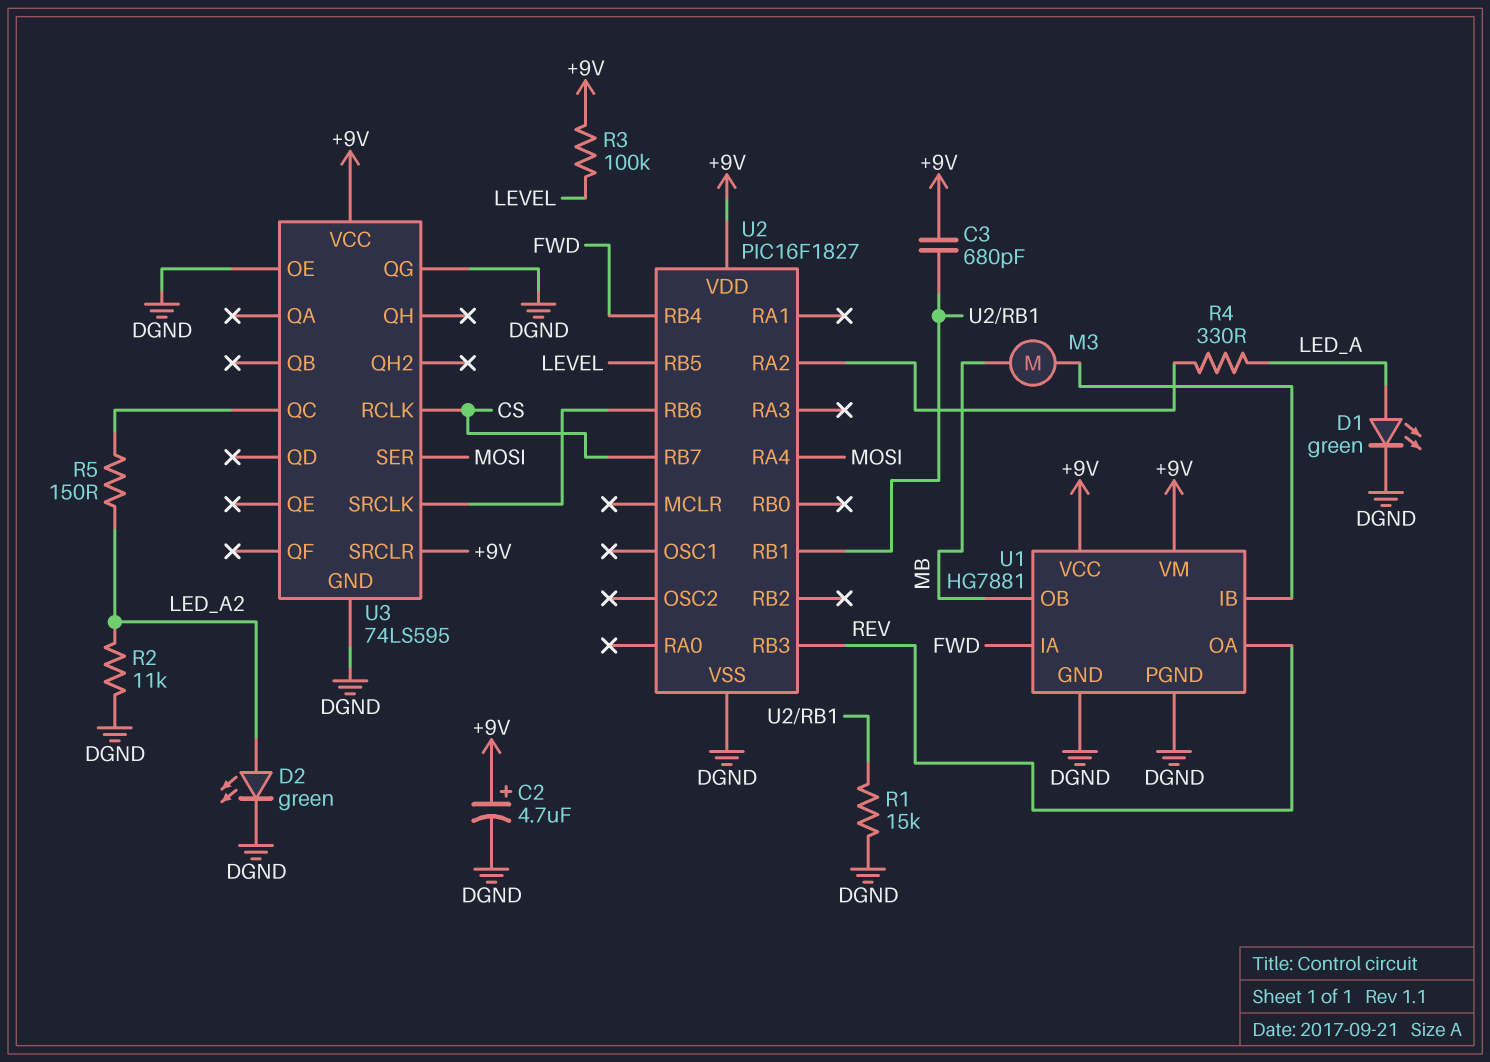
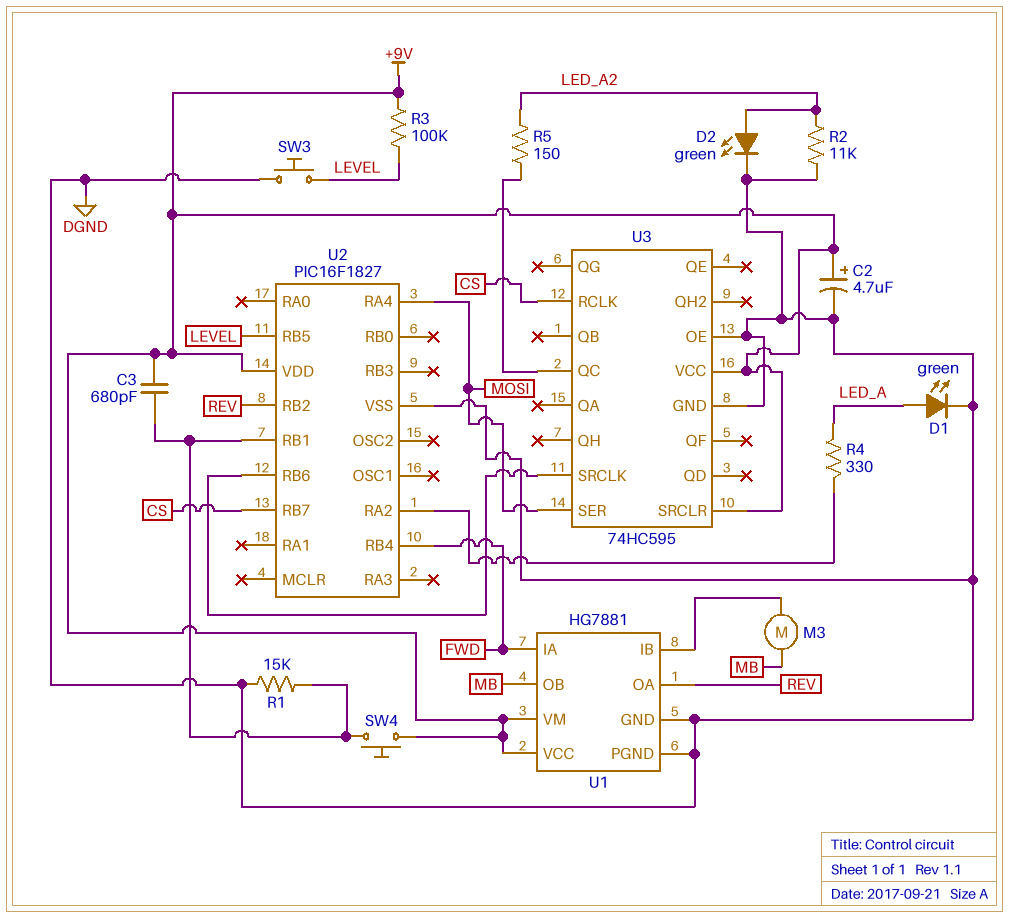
SW3: none -> button (DGND, LEVEL)
SW4: none -> button (+9V, U2/RB1)
U2 pin RB2: none -> REV
U2 pin RB3: REV -> none
U3: 74LS595 -> 74HC595
U3 pin QG: DGND -> none

